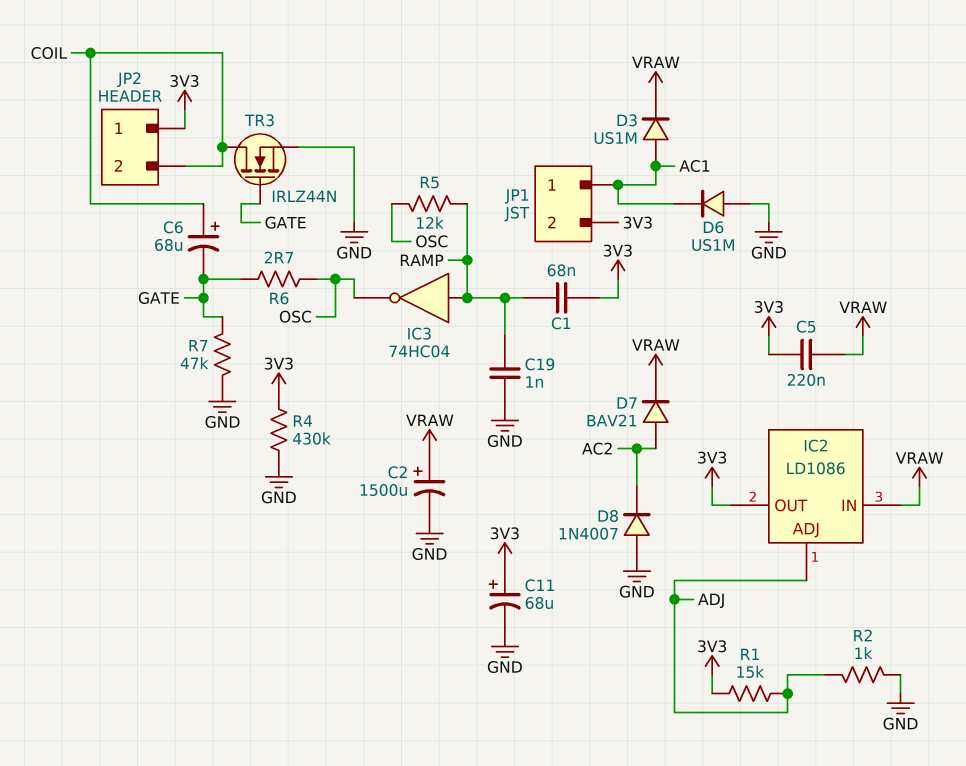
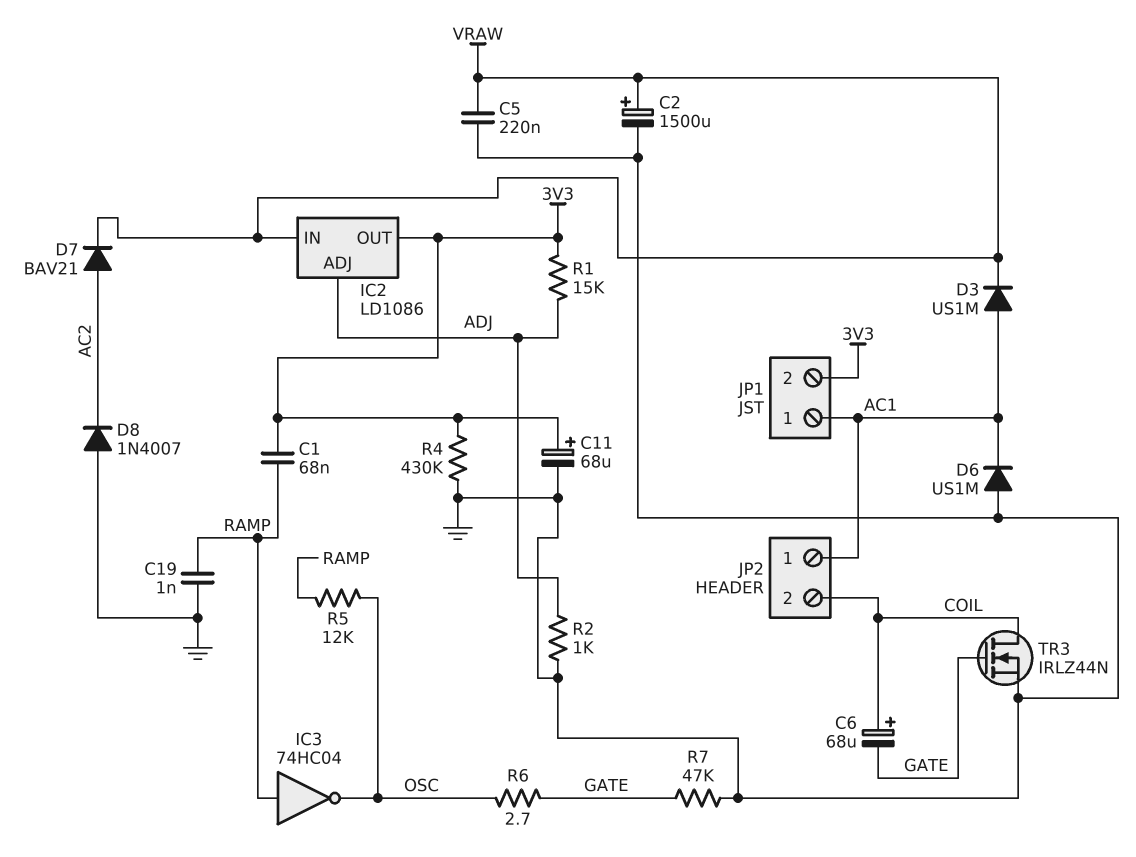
C5: 220nF (3V3, VRAW) -> 220nF (GND, VRAW)
JP2 pin 1: 3V3 -> AC1

